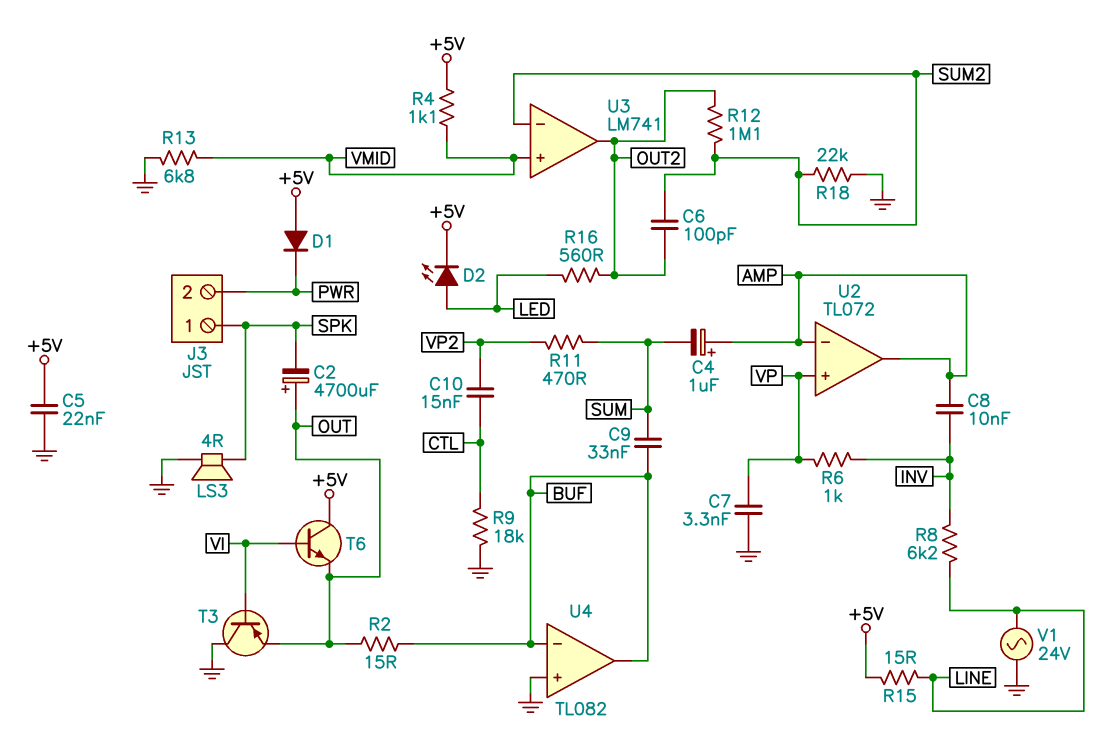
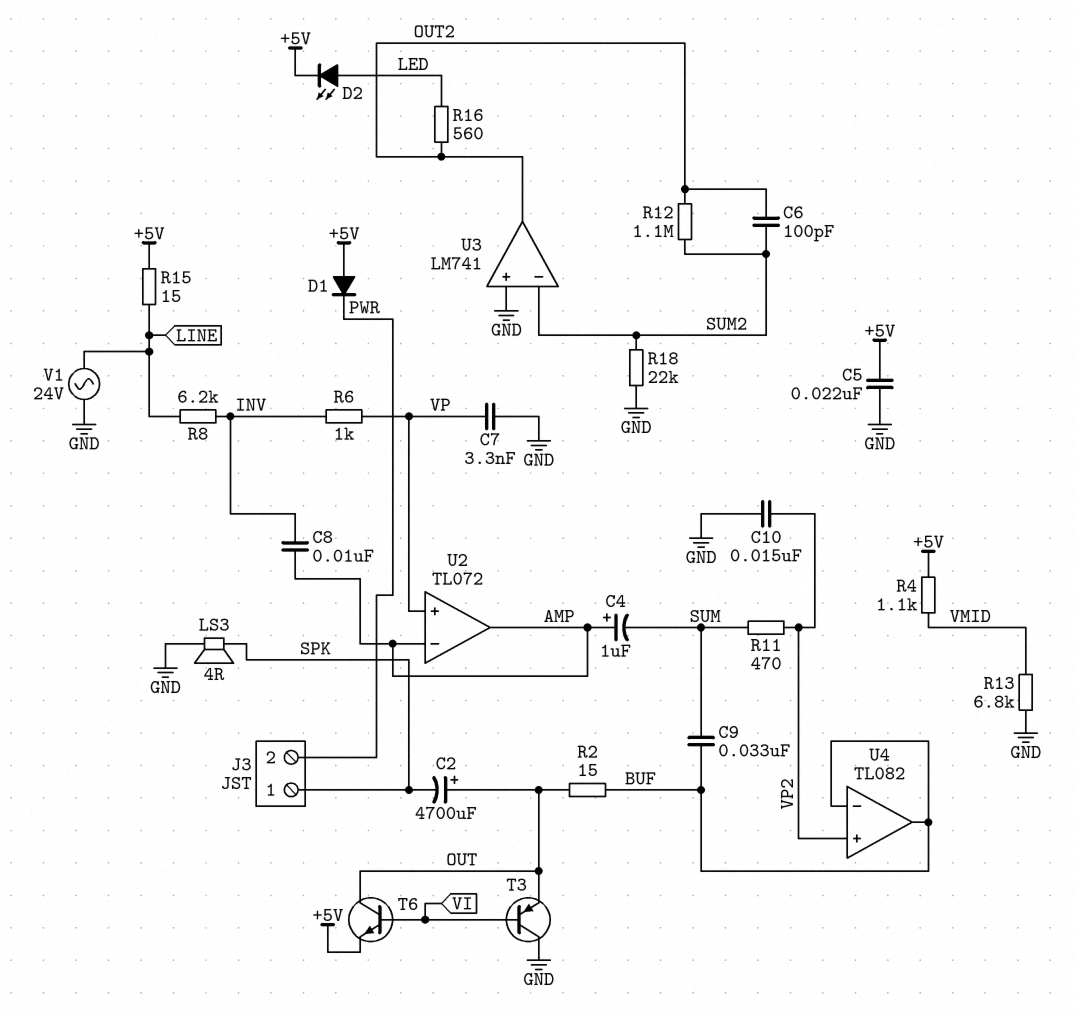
C10: 15nF (CTL, VP2) -> 15nF (GND, VP2)
R9: 18k (CTL, GND) -> none
T6: NPN (B VI, C +5V, E OUT) -> NPN (B VI, C OUT, E +5V)
U3 pin in+: VMID -> GND
U4 pin in+: GND -> VP2

